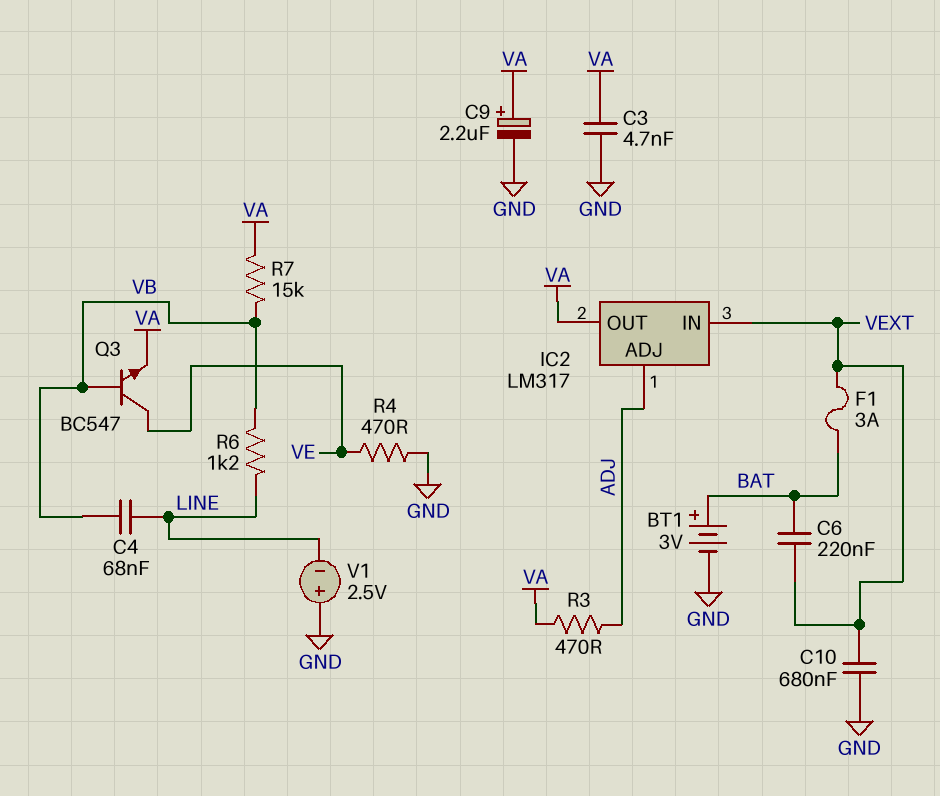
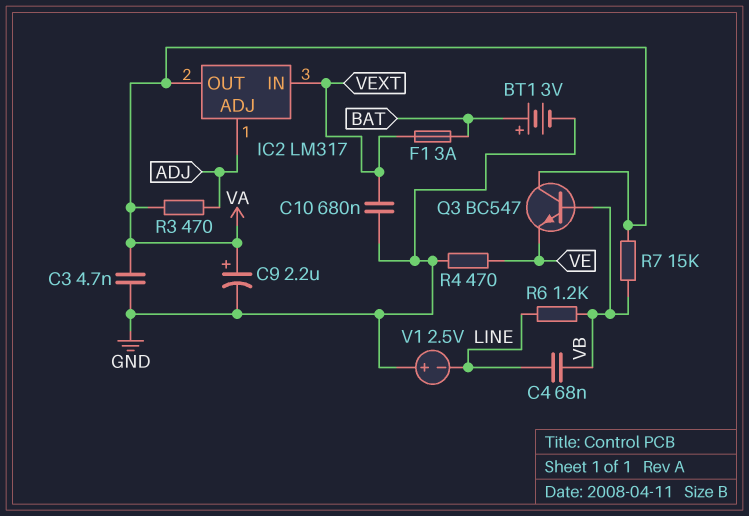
C6: 220nF (BAT, VEXT) -> none
Q3: NPN BC547 (B VB, C VE, E VA) -> NPN BC547 (B VB, C VA, E VE)

